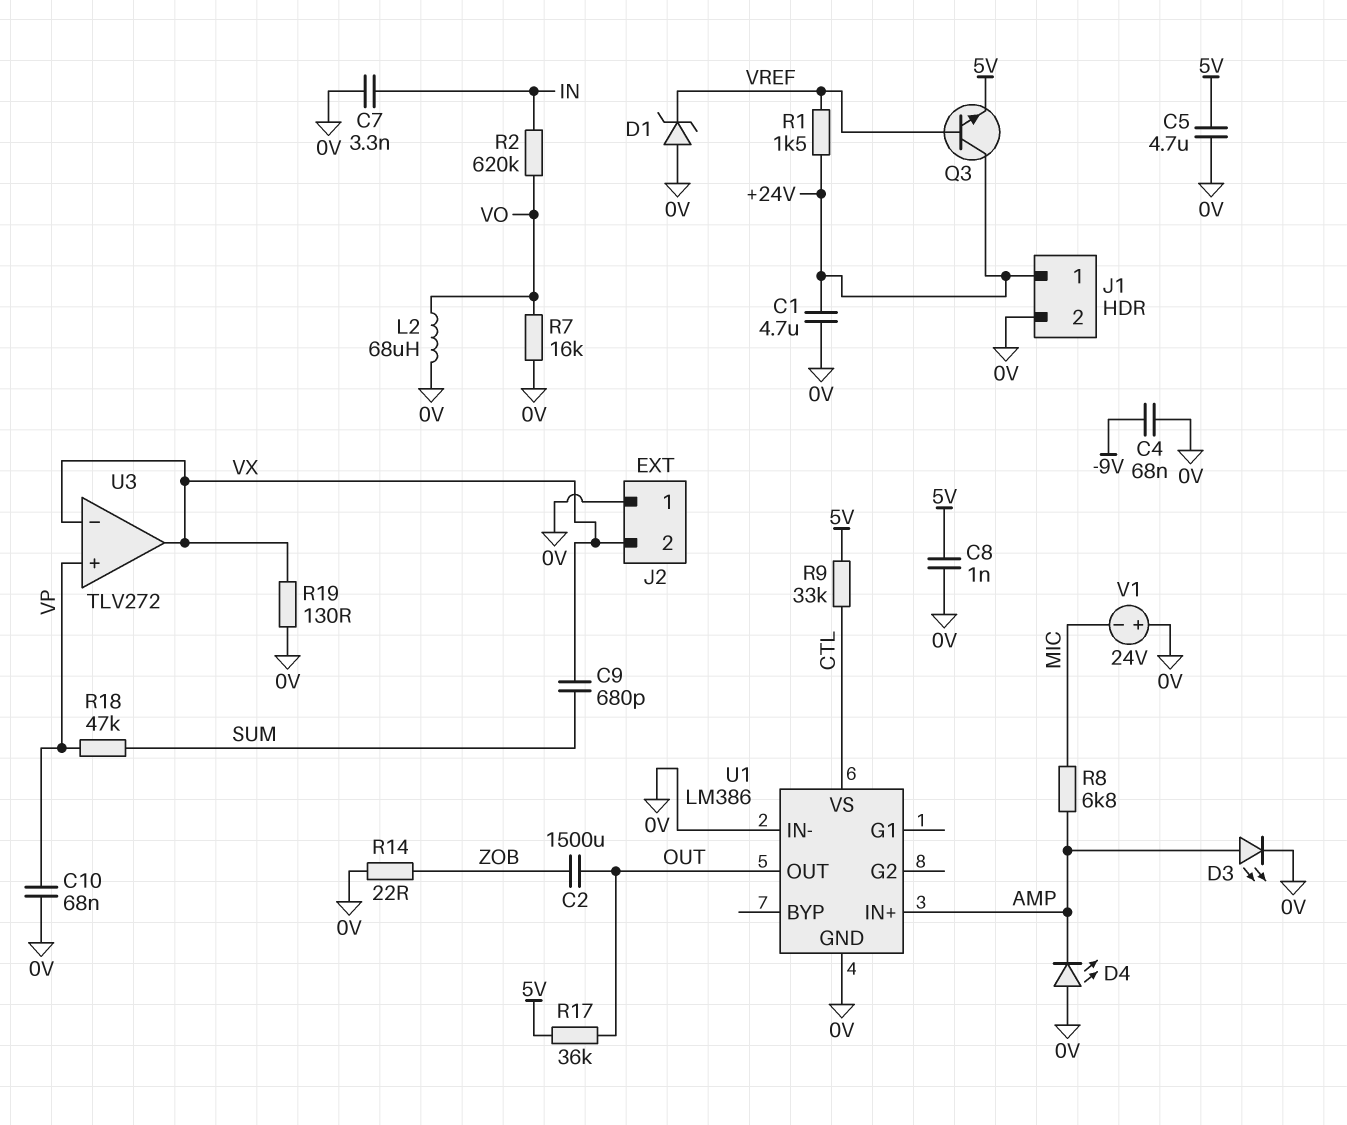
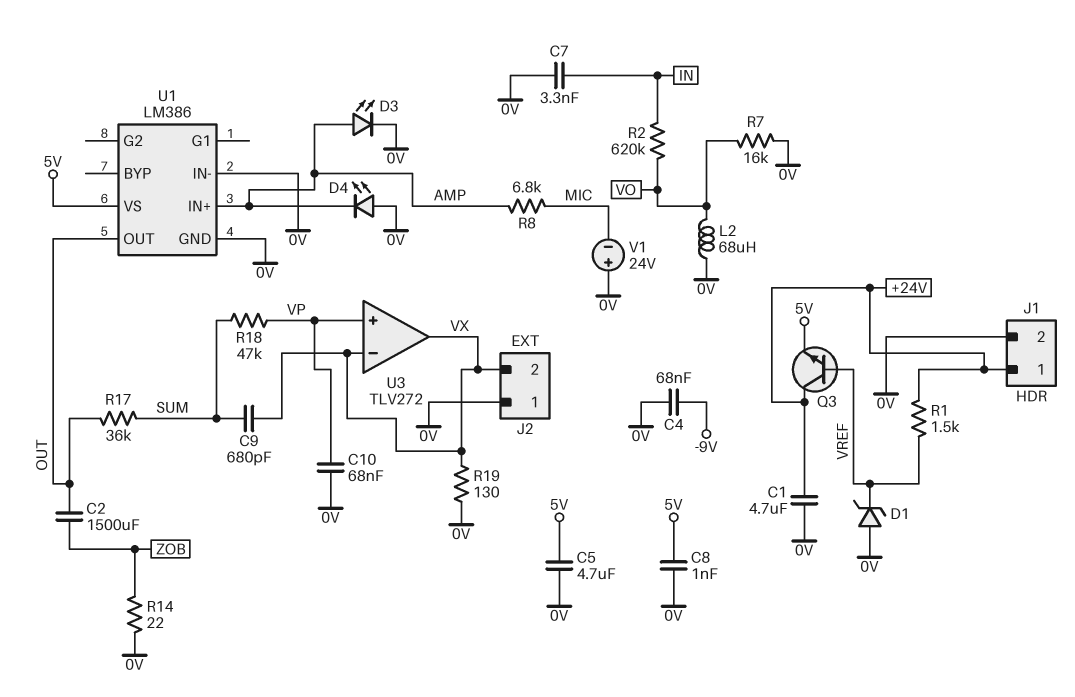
R9: 33k (5V, CTL) -> none
R17: 36k (5V, OUT) -> 36k (OUT, SUM)
U1 pin VS: CTL -> 5V

